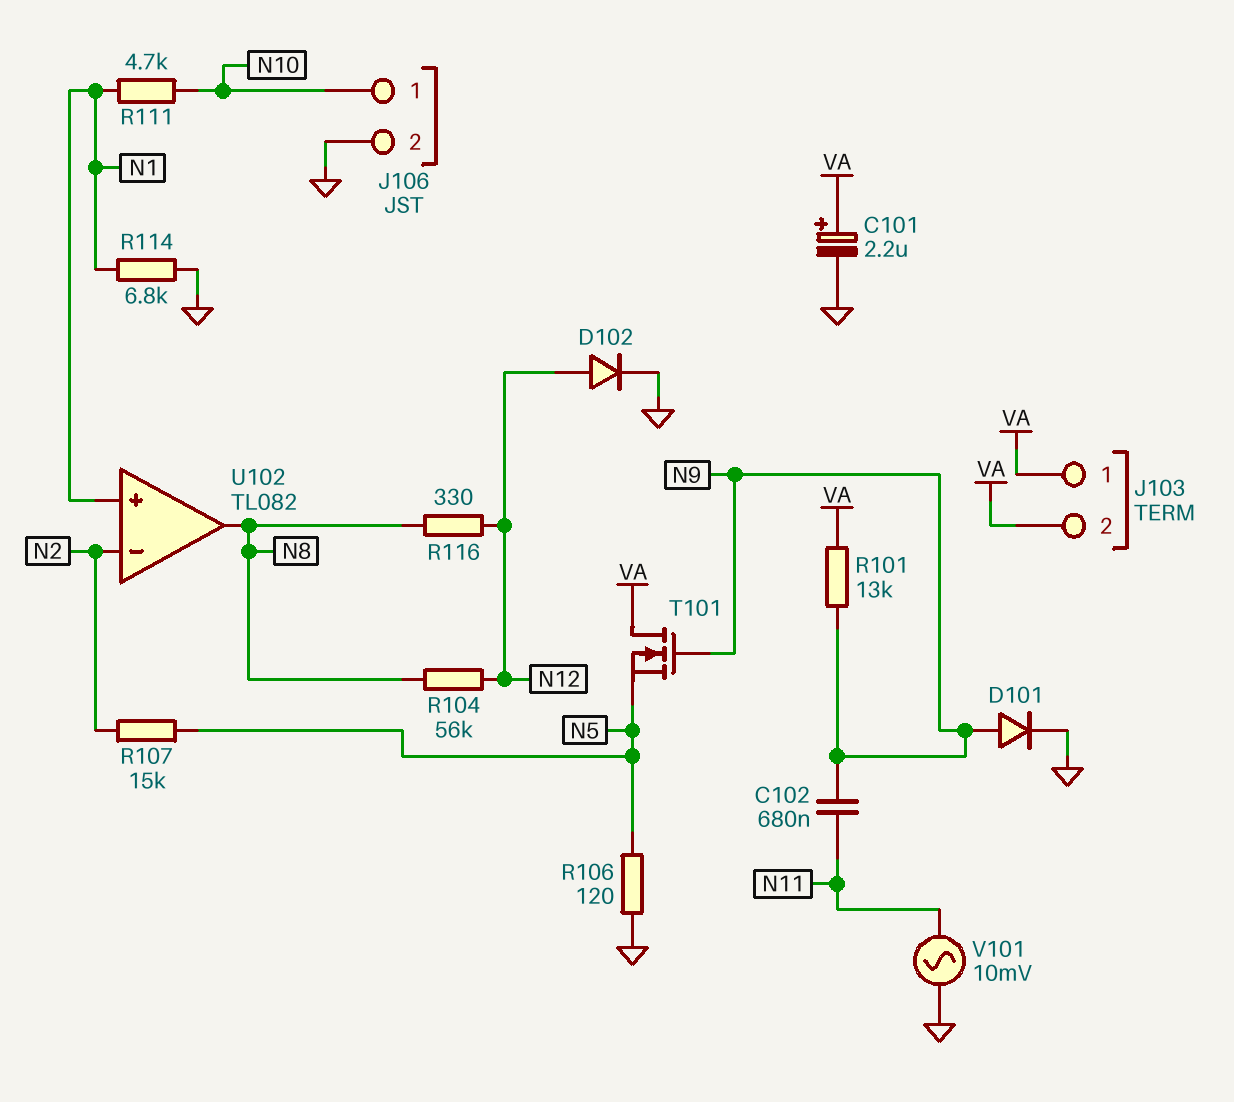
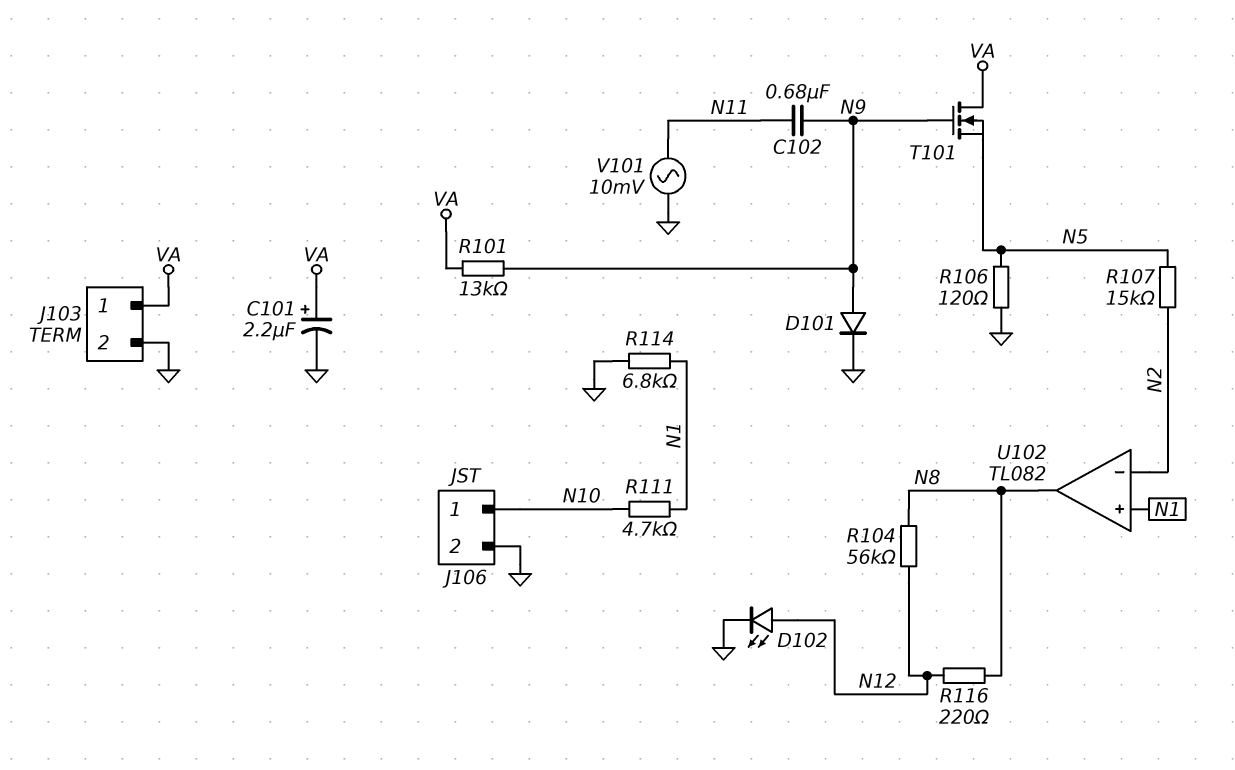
D102: diode (A N12, K GND) -> LED (A N12, K GND)
J103 pin 2: VA -> GND
R116: 330 (N8, N12) -> 220 (N8, N12)

